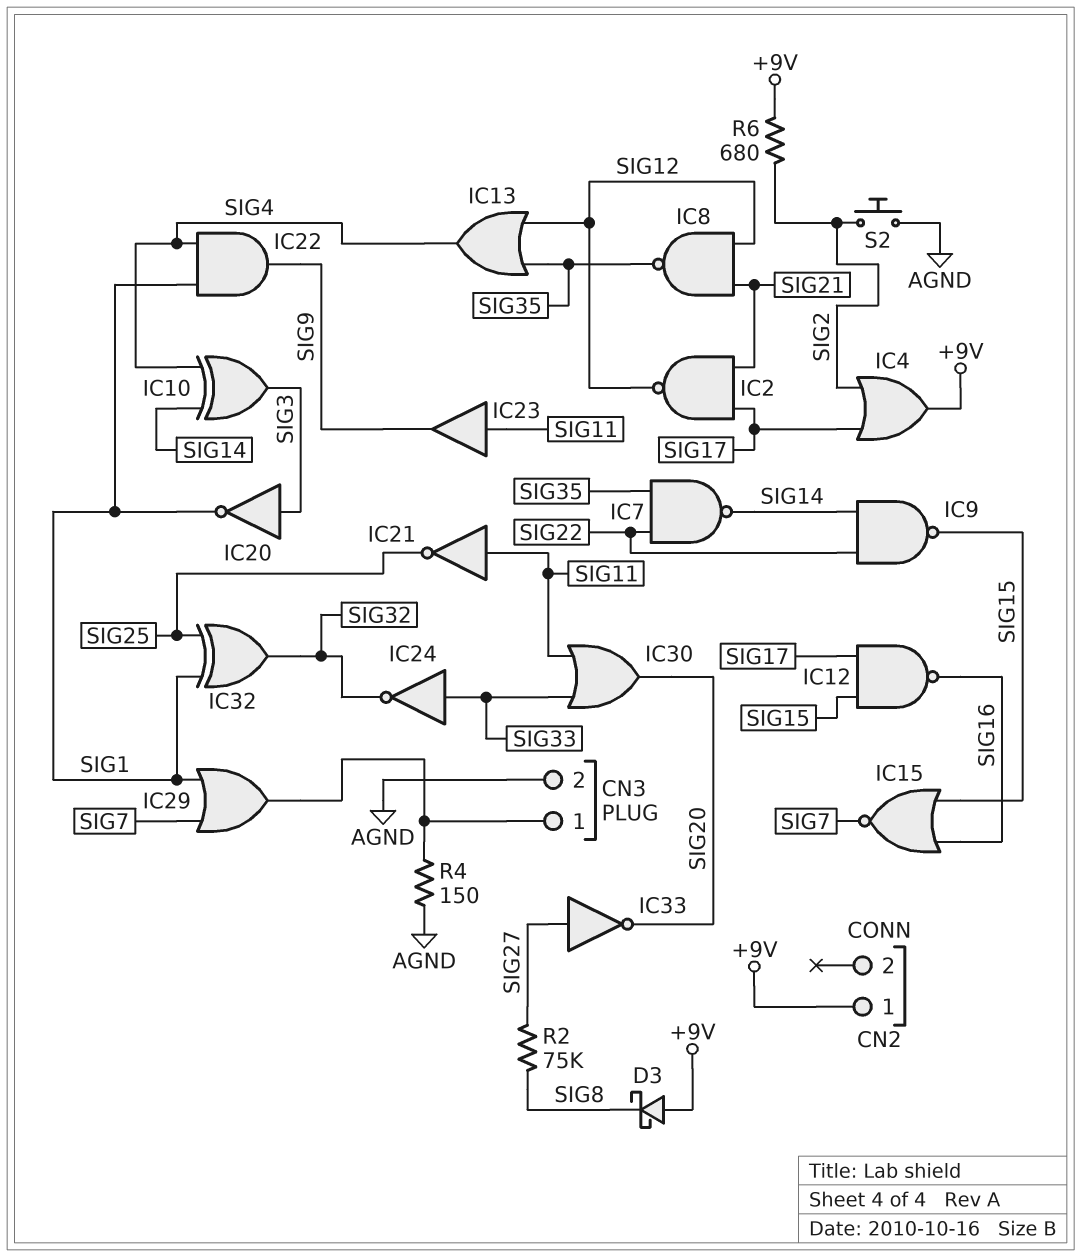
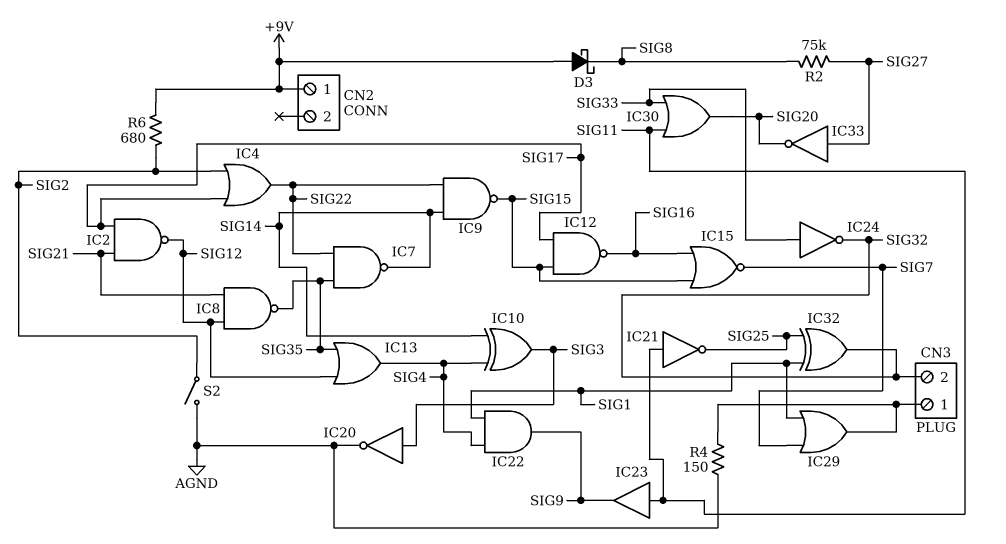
CN3 pin 2: AGND -> SIG32
IC4: OR (in SIG2, in SIG17, out +9V) -> OR (in SIG2, in SIG17, out SIG22)
IC20: NOT (in SIG3, out SIG1) -> NOT (in SIG3, out AGND)
S2: button (AGND, SIG2) -> switch (AGND, SIG2)

